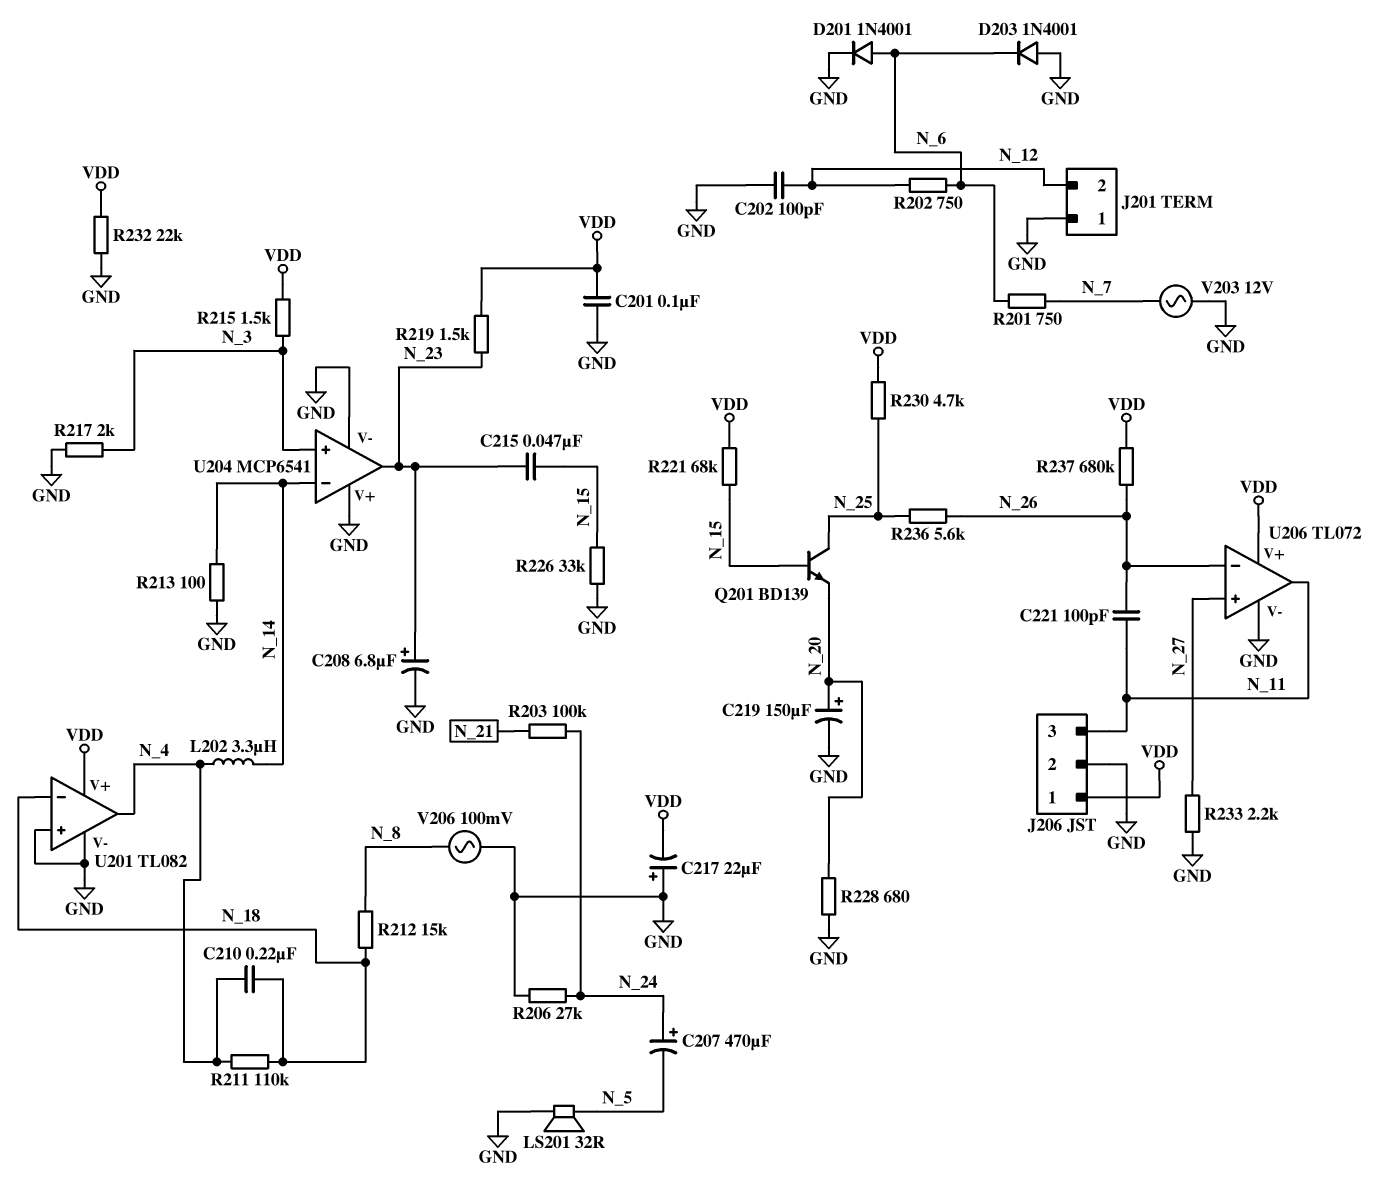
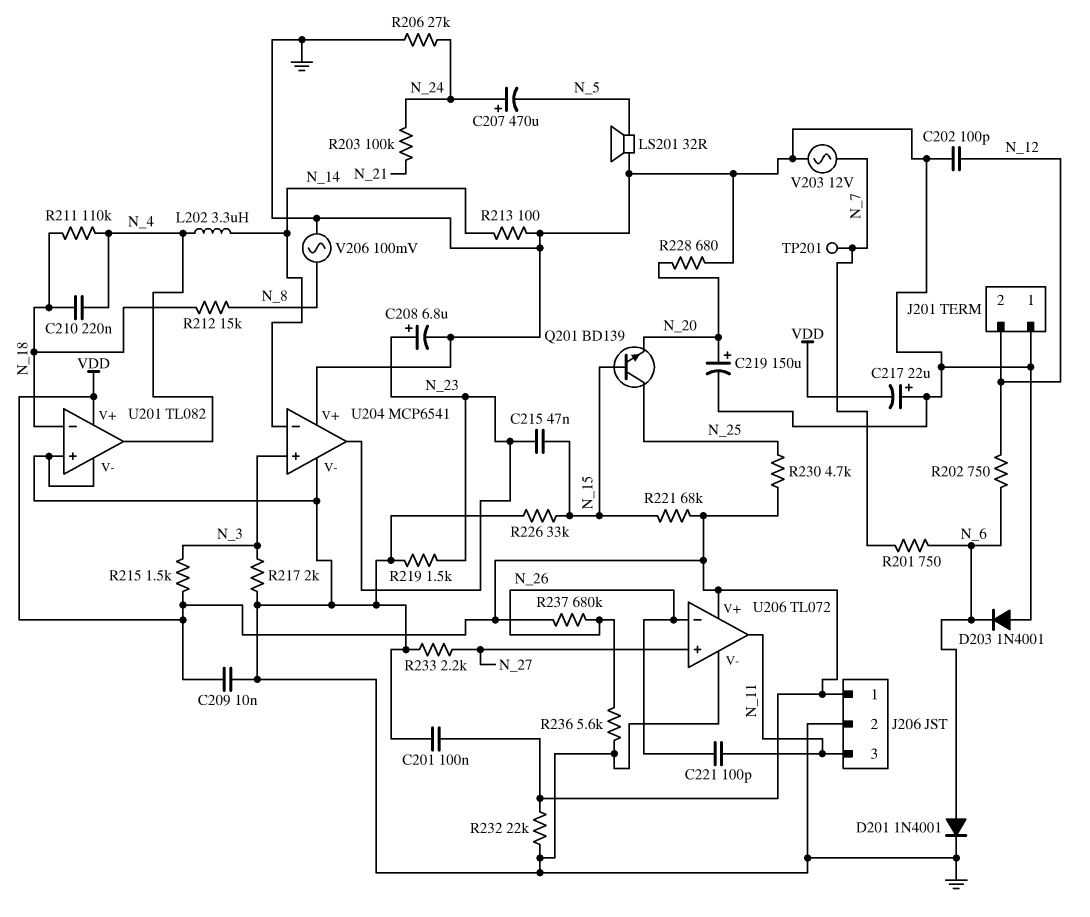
C209: none -> 10nF (GND, VDD)
R219: 1.5k (N_23, VDD) -> 1.5k (GND, N_23)
R236: 5.6k (N_25, N_26) -> 5.6k (GND, N_26)
TP201: none -> test point (N_7)

